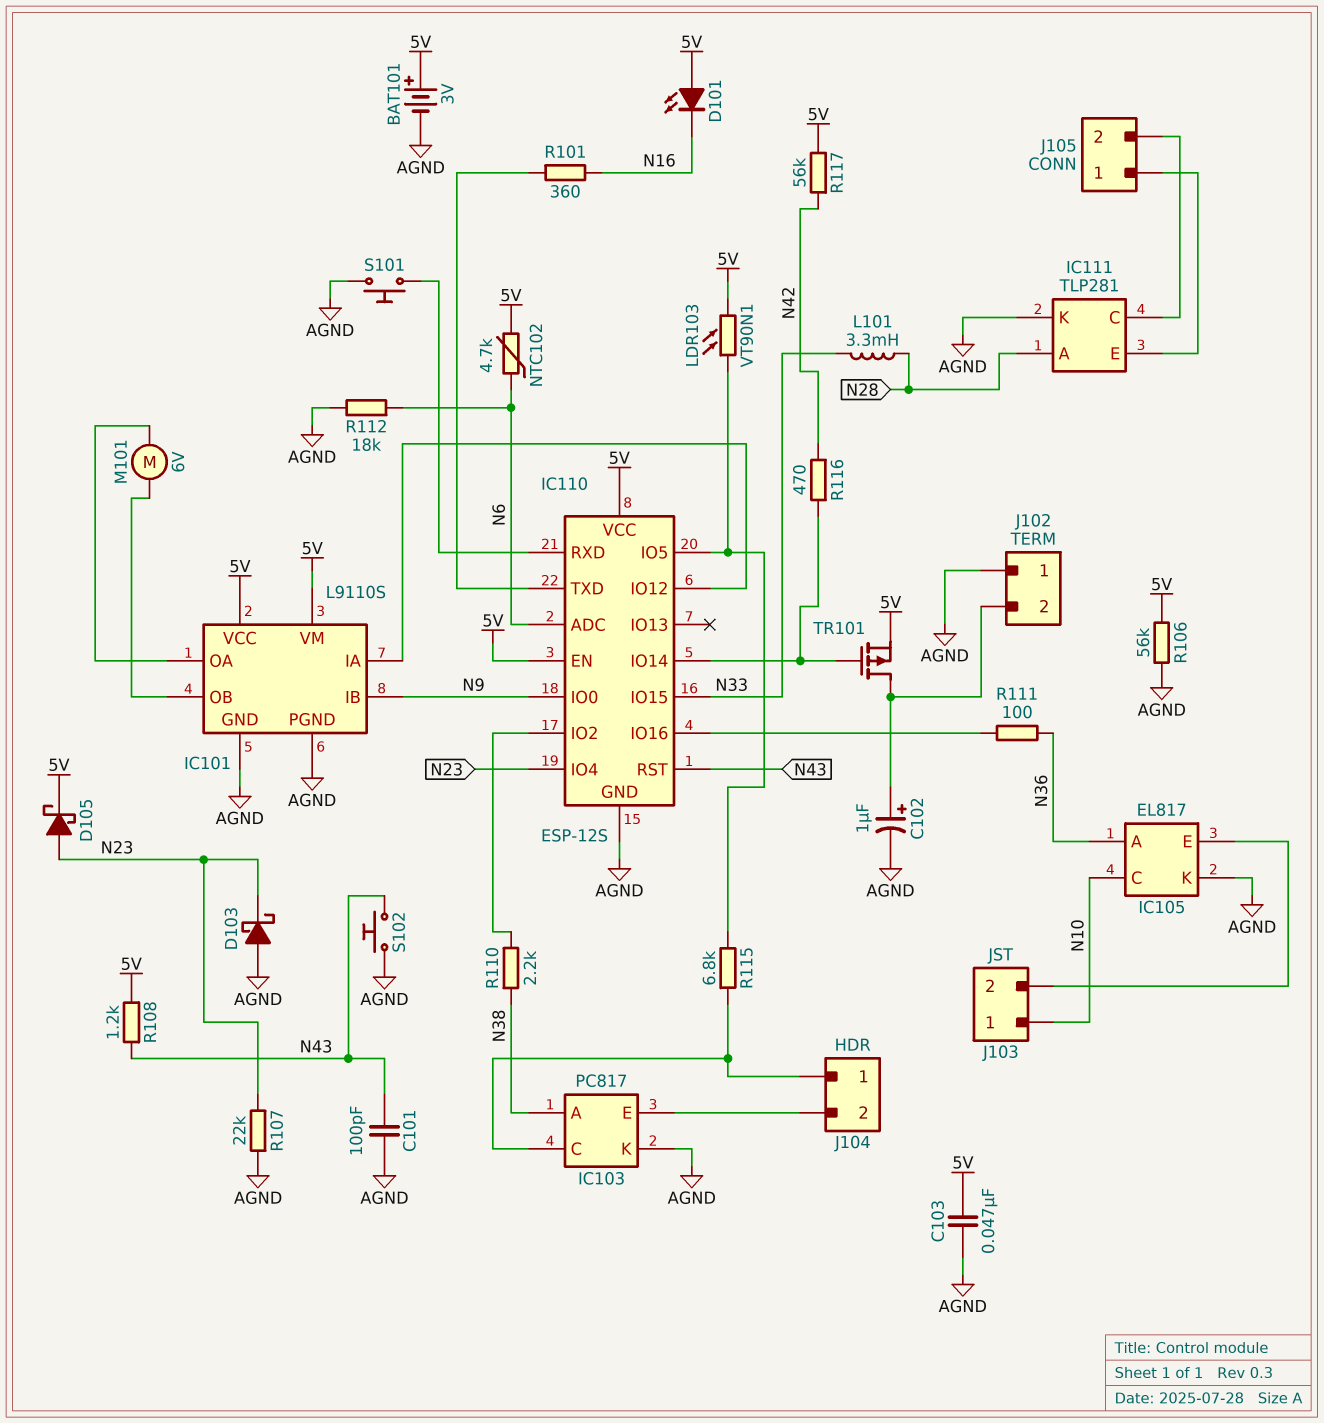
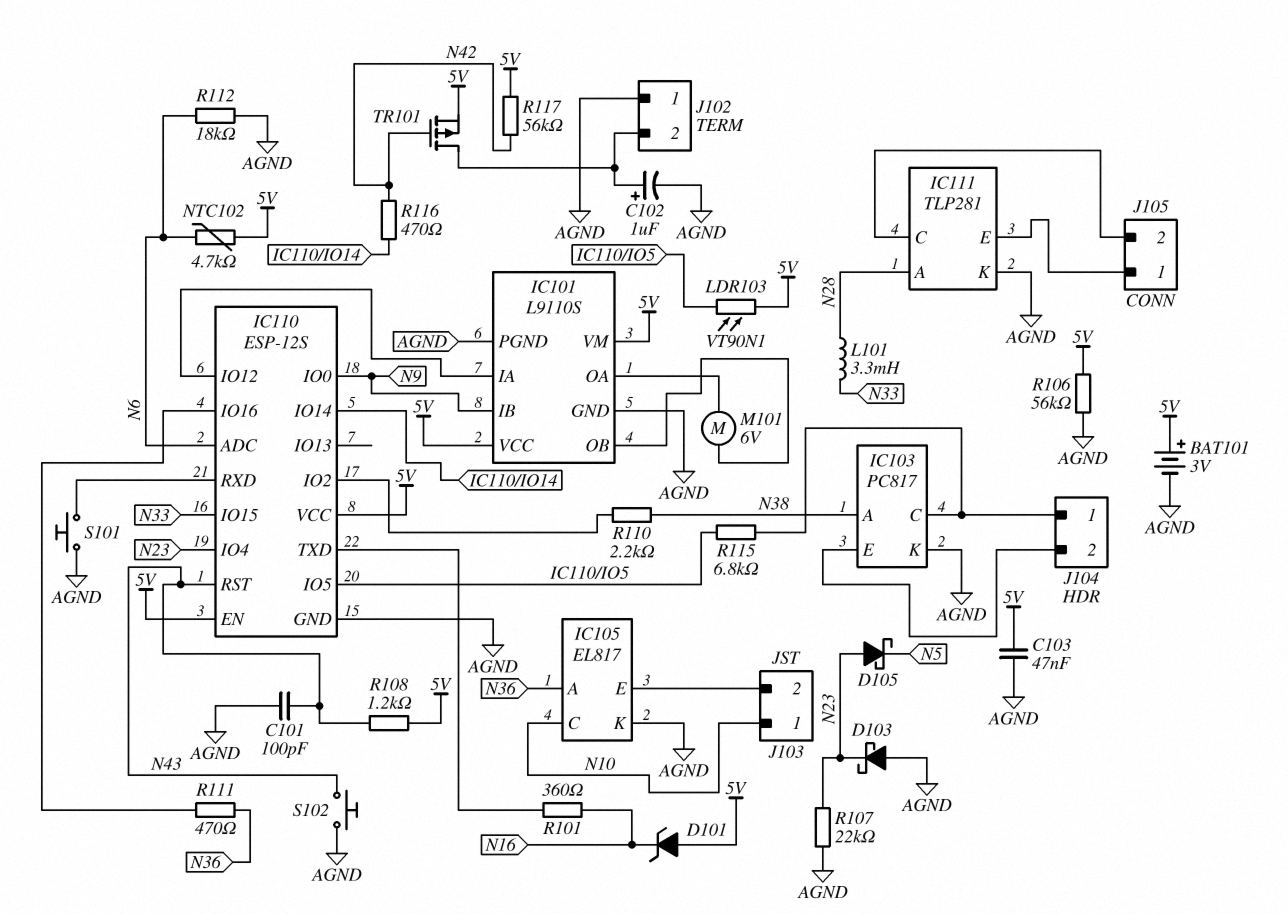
D101: LED (A 5V, K N16) -> zener (A 5V, K N16)
D105: schottky (A N23, K 5V) -> schottky (A N23, K N5)
R111: 100 (IC110/IO16, N36) -> 470 (IC110/IO16, N36)
TR101: PMOS (G IC110/IO14, D J102/2, S 5V) -> PMOS (G N42, D J102/2, S 5V)

